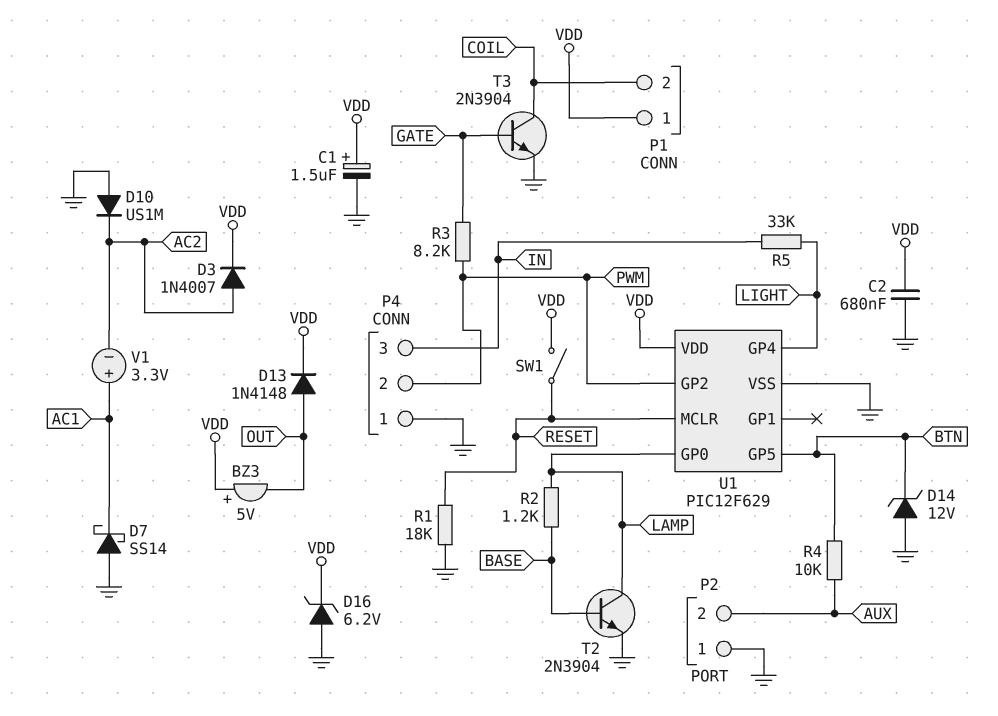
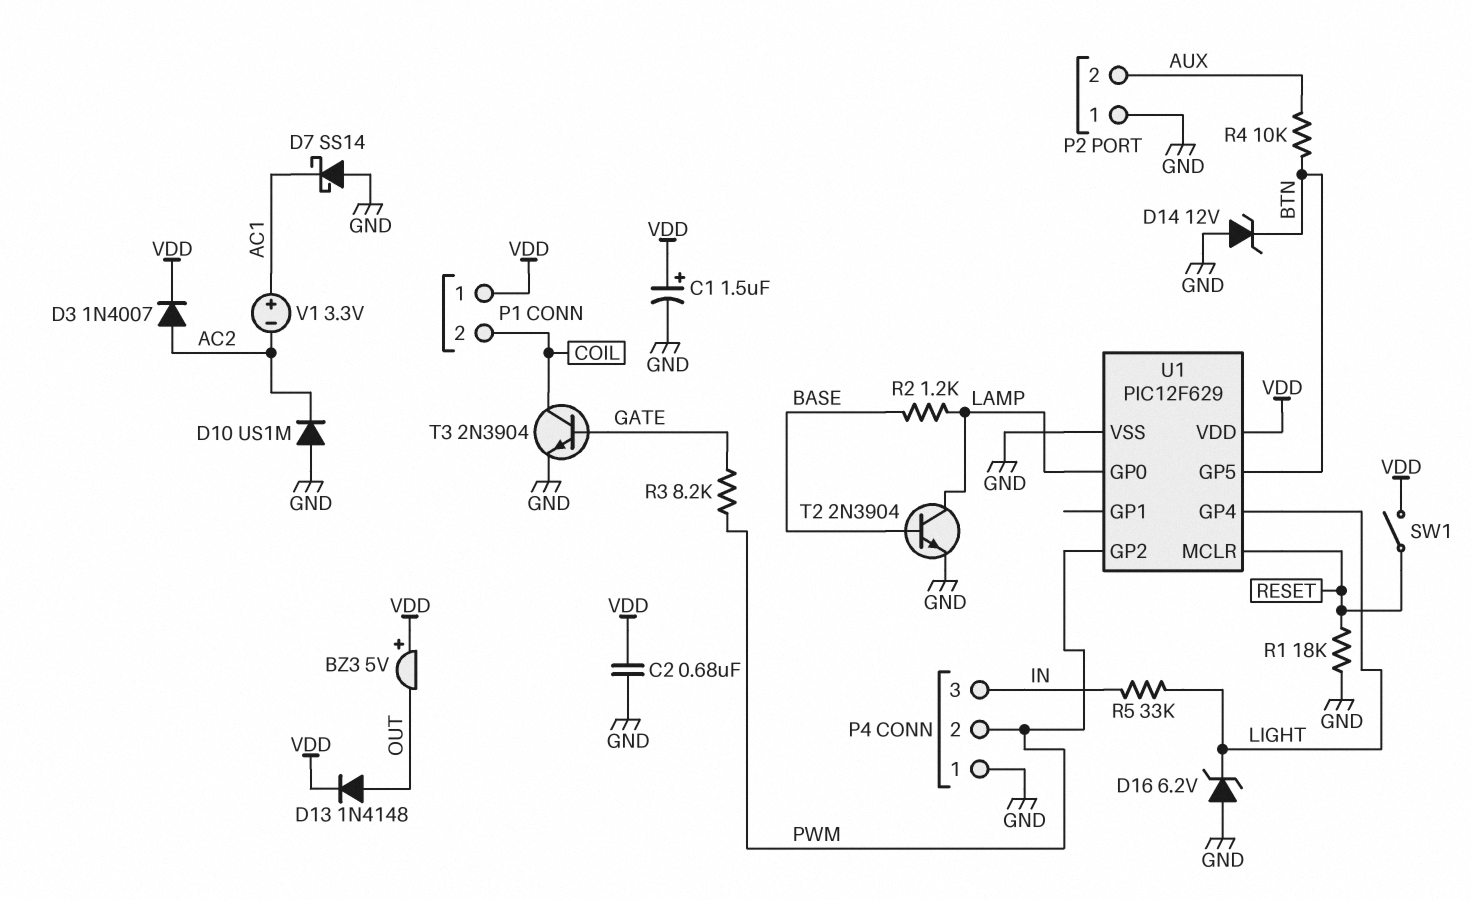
D16: zener 6.2V (A GND, K VDD) -> zener 6.2V (A GND, K LIGHT)

